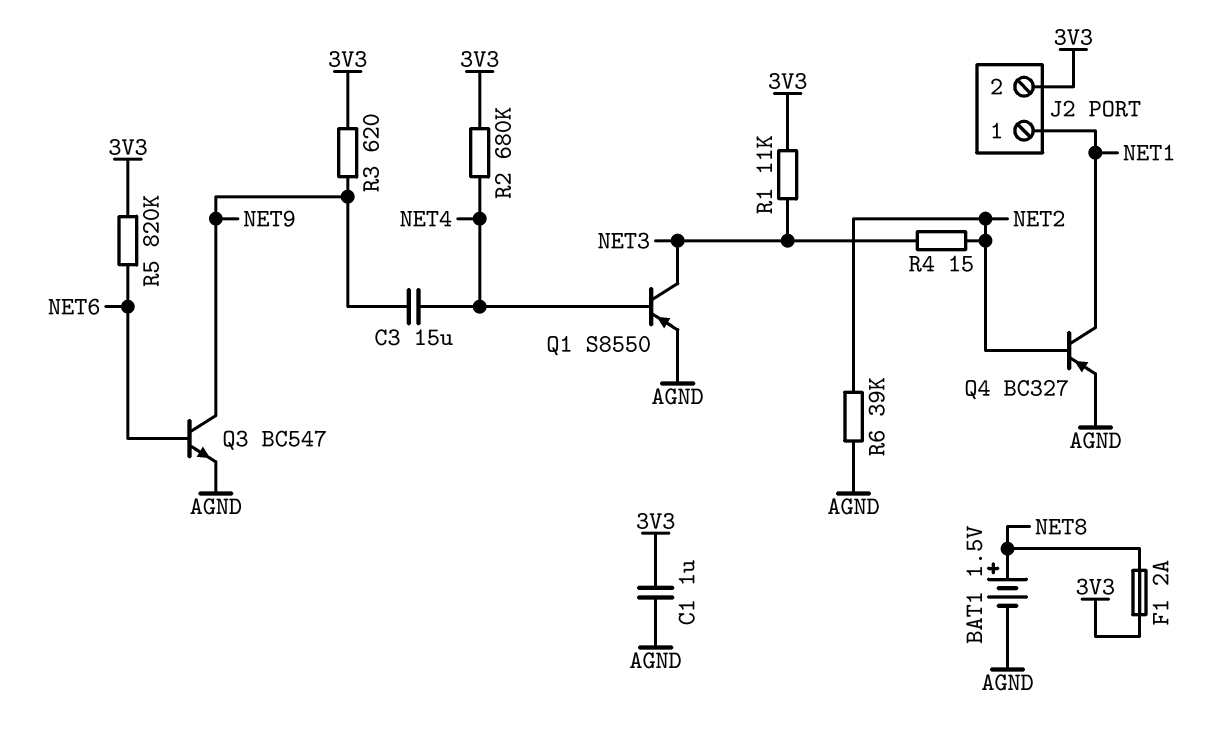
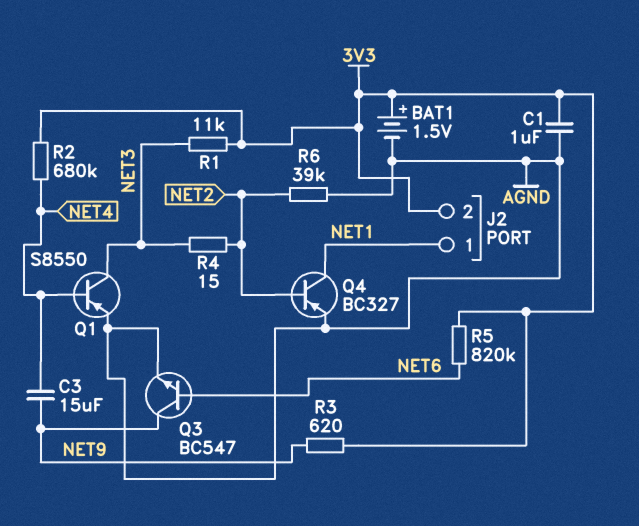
BAT1: 1.5V (plus NET8, minus AGND) -> 1.5V (plus 3V3, minus AGND)
F1: 2A (3V3, NET8) -> none

